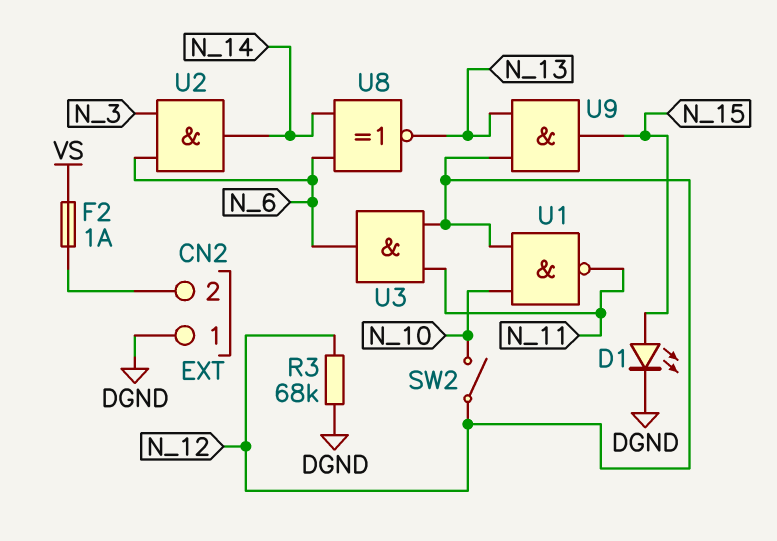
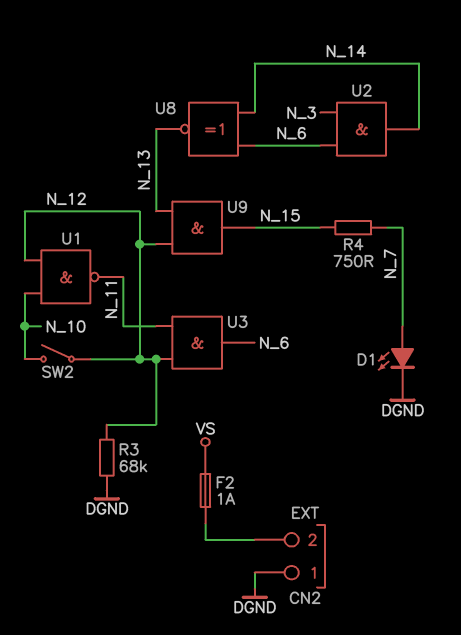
D1: LED (A N_15, K DGND) -> LED (A N_7, K DGND)
R4: none -> 750 (N_7, N_15)

